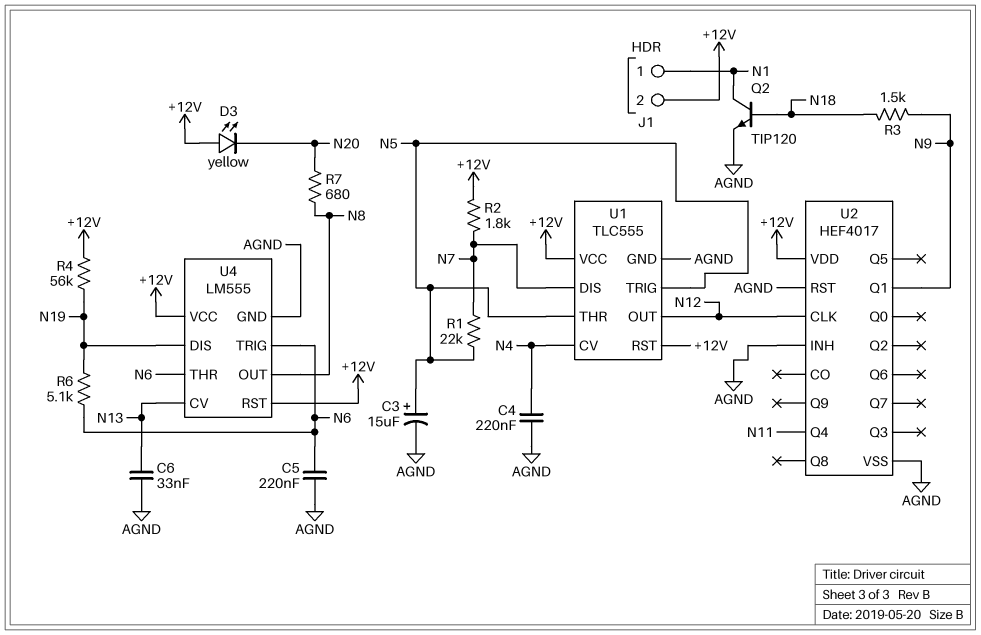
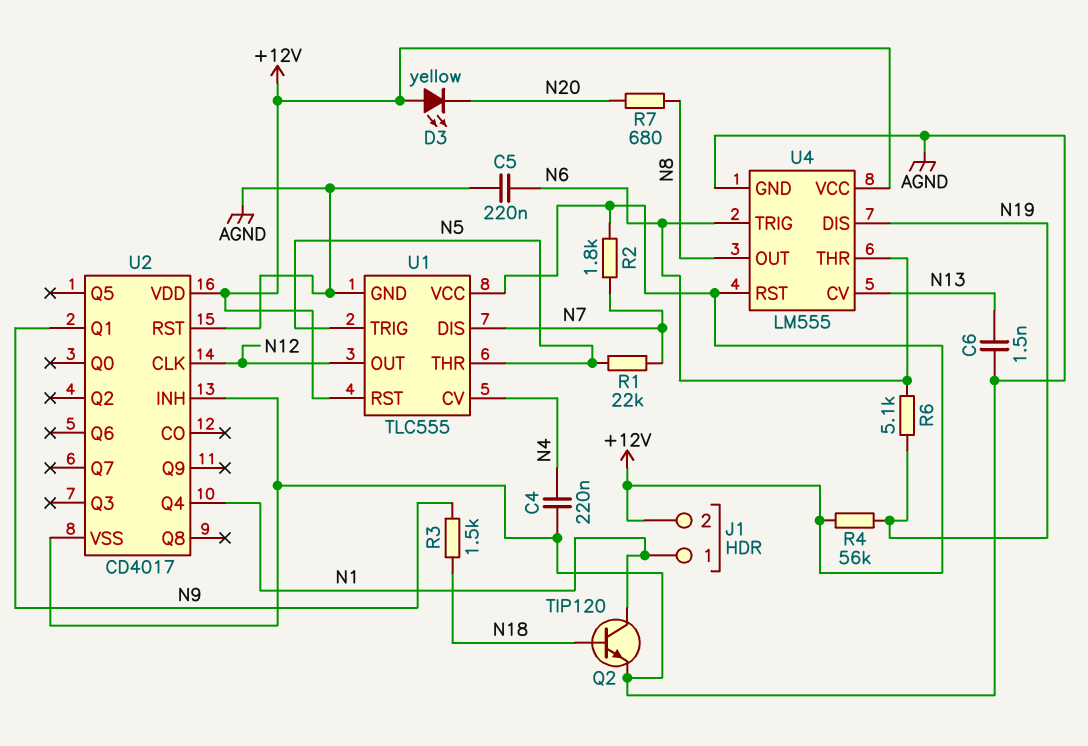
C3: 15uF (plus N5, minus AGND) -> none
C6: 33nF (AGND, N13) -> 1.5nF (AGND, N13)
U2: HEF4017 -> CD4017
U2 pin Q4: N11 -> N1

